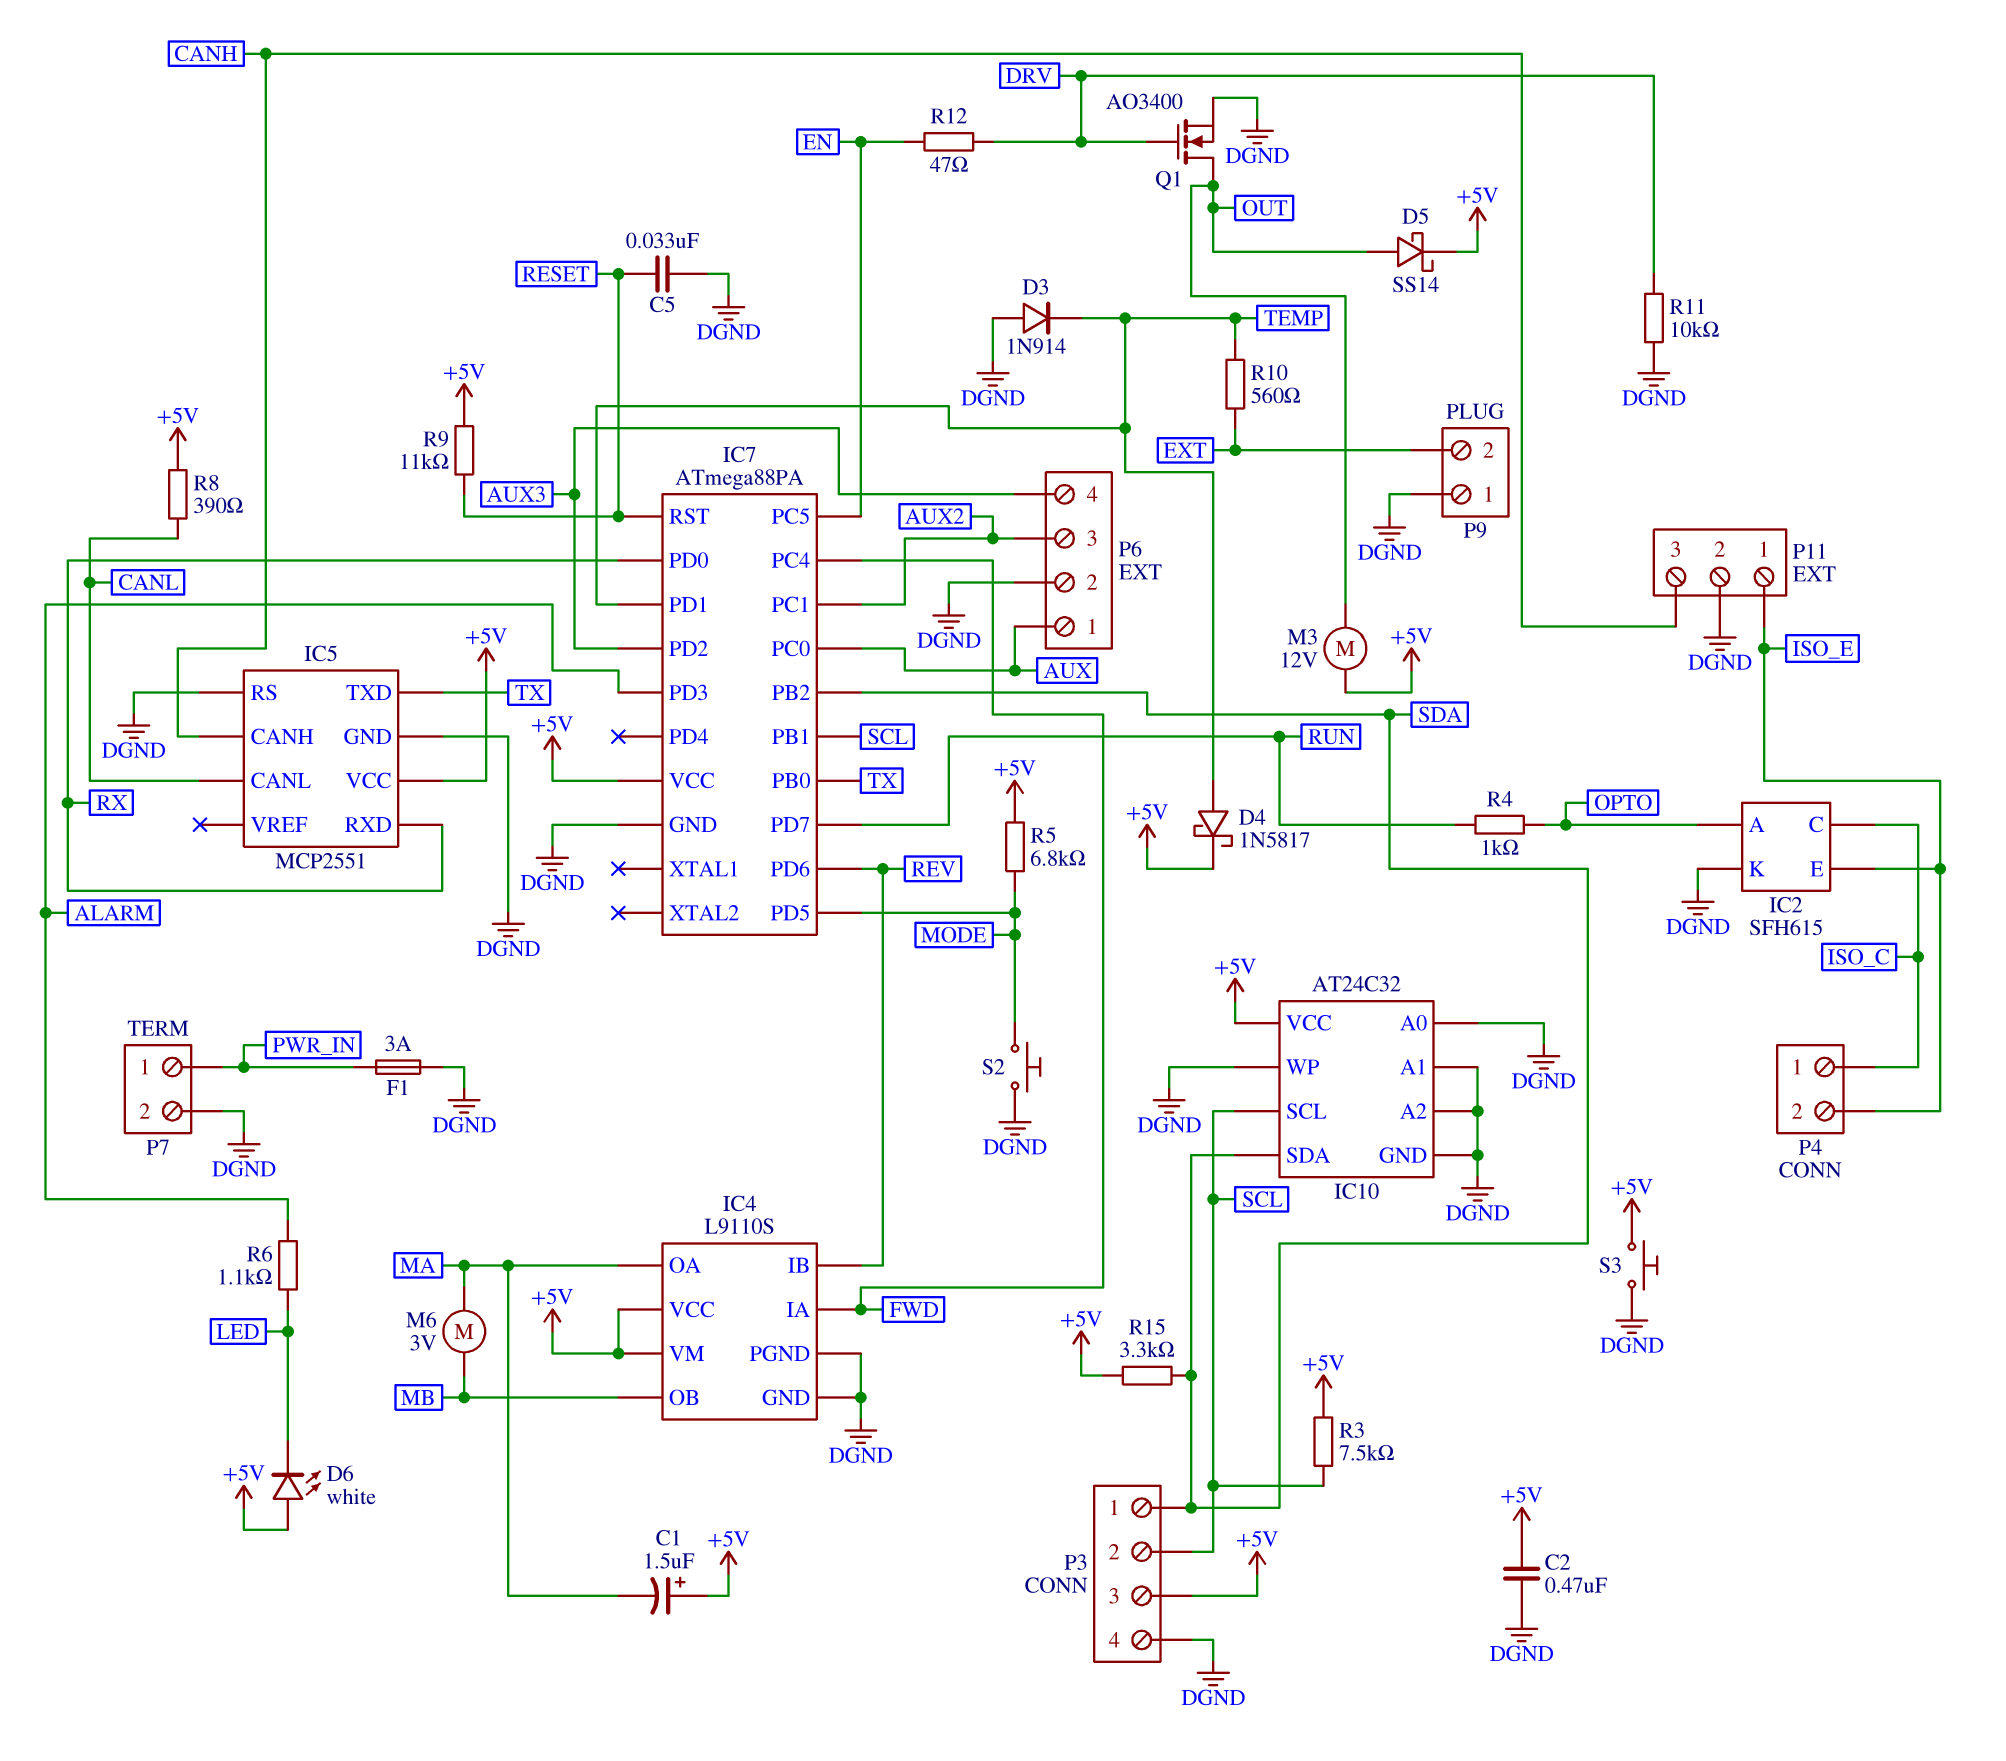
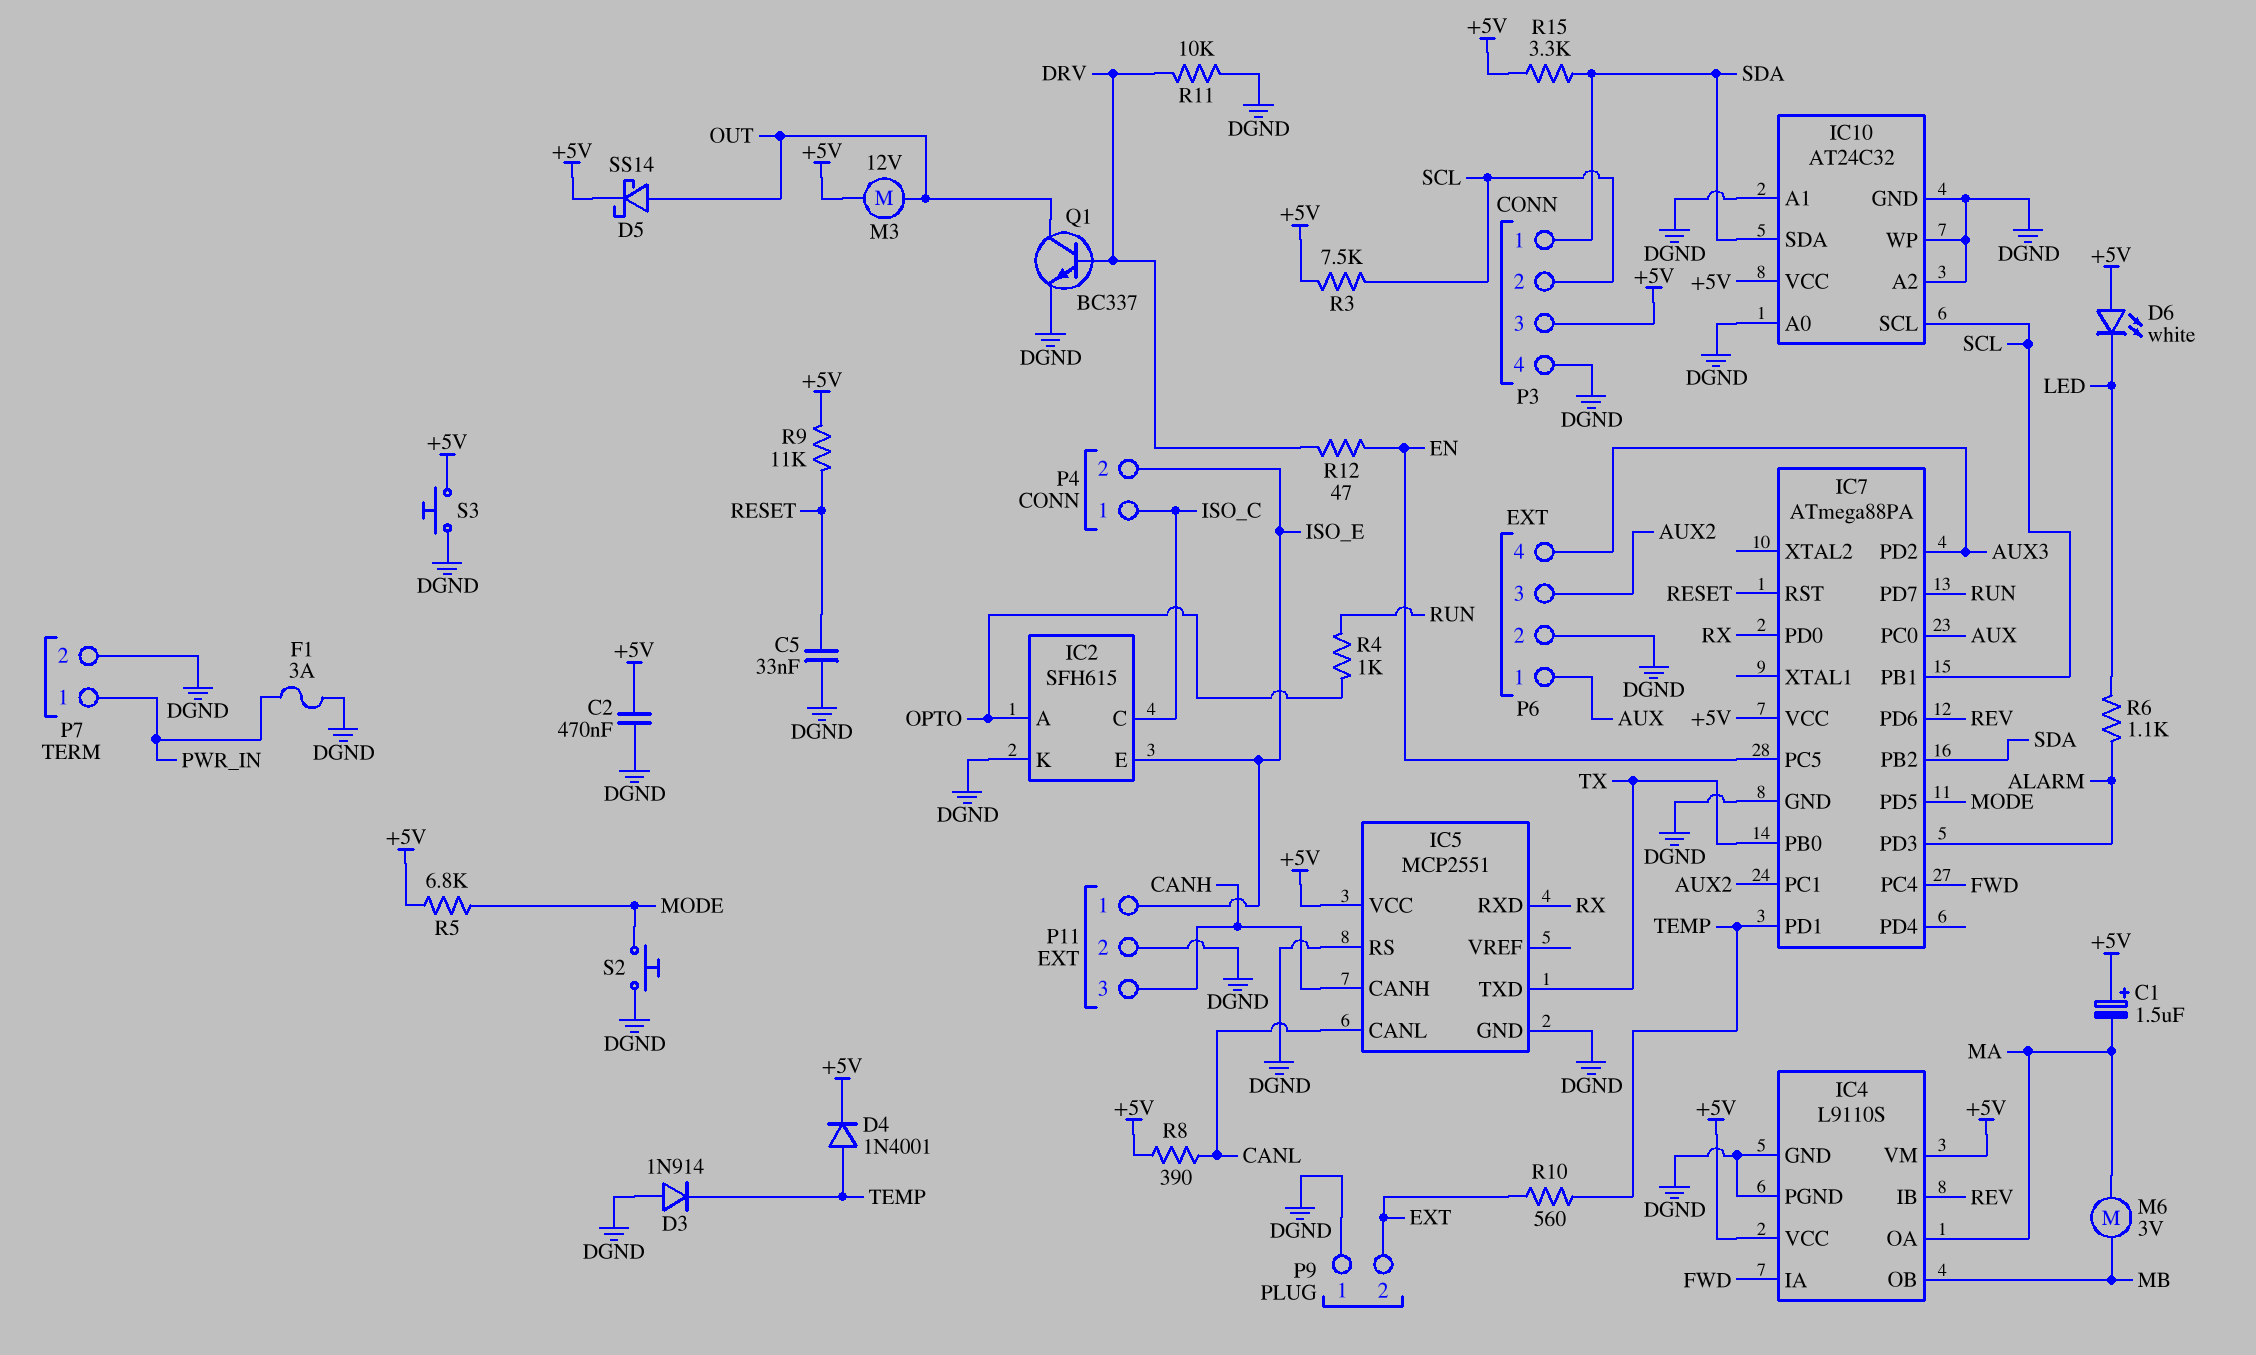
D4: schottky 1N5817 (A TEMP, K +5V) -> diode 1N4001 (A TEMP, K +5V)
Q1: NMOS AO3400 (G DRV, D OUT, S DGND) -> NPN BC337 (B DRV, C OUT, E DGND)

